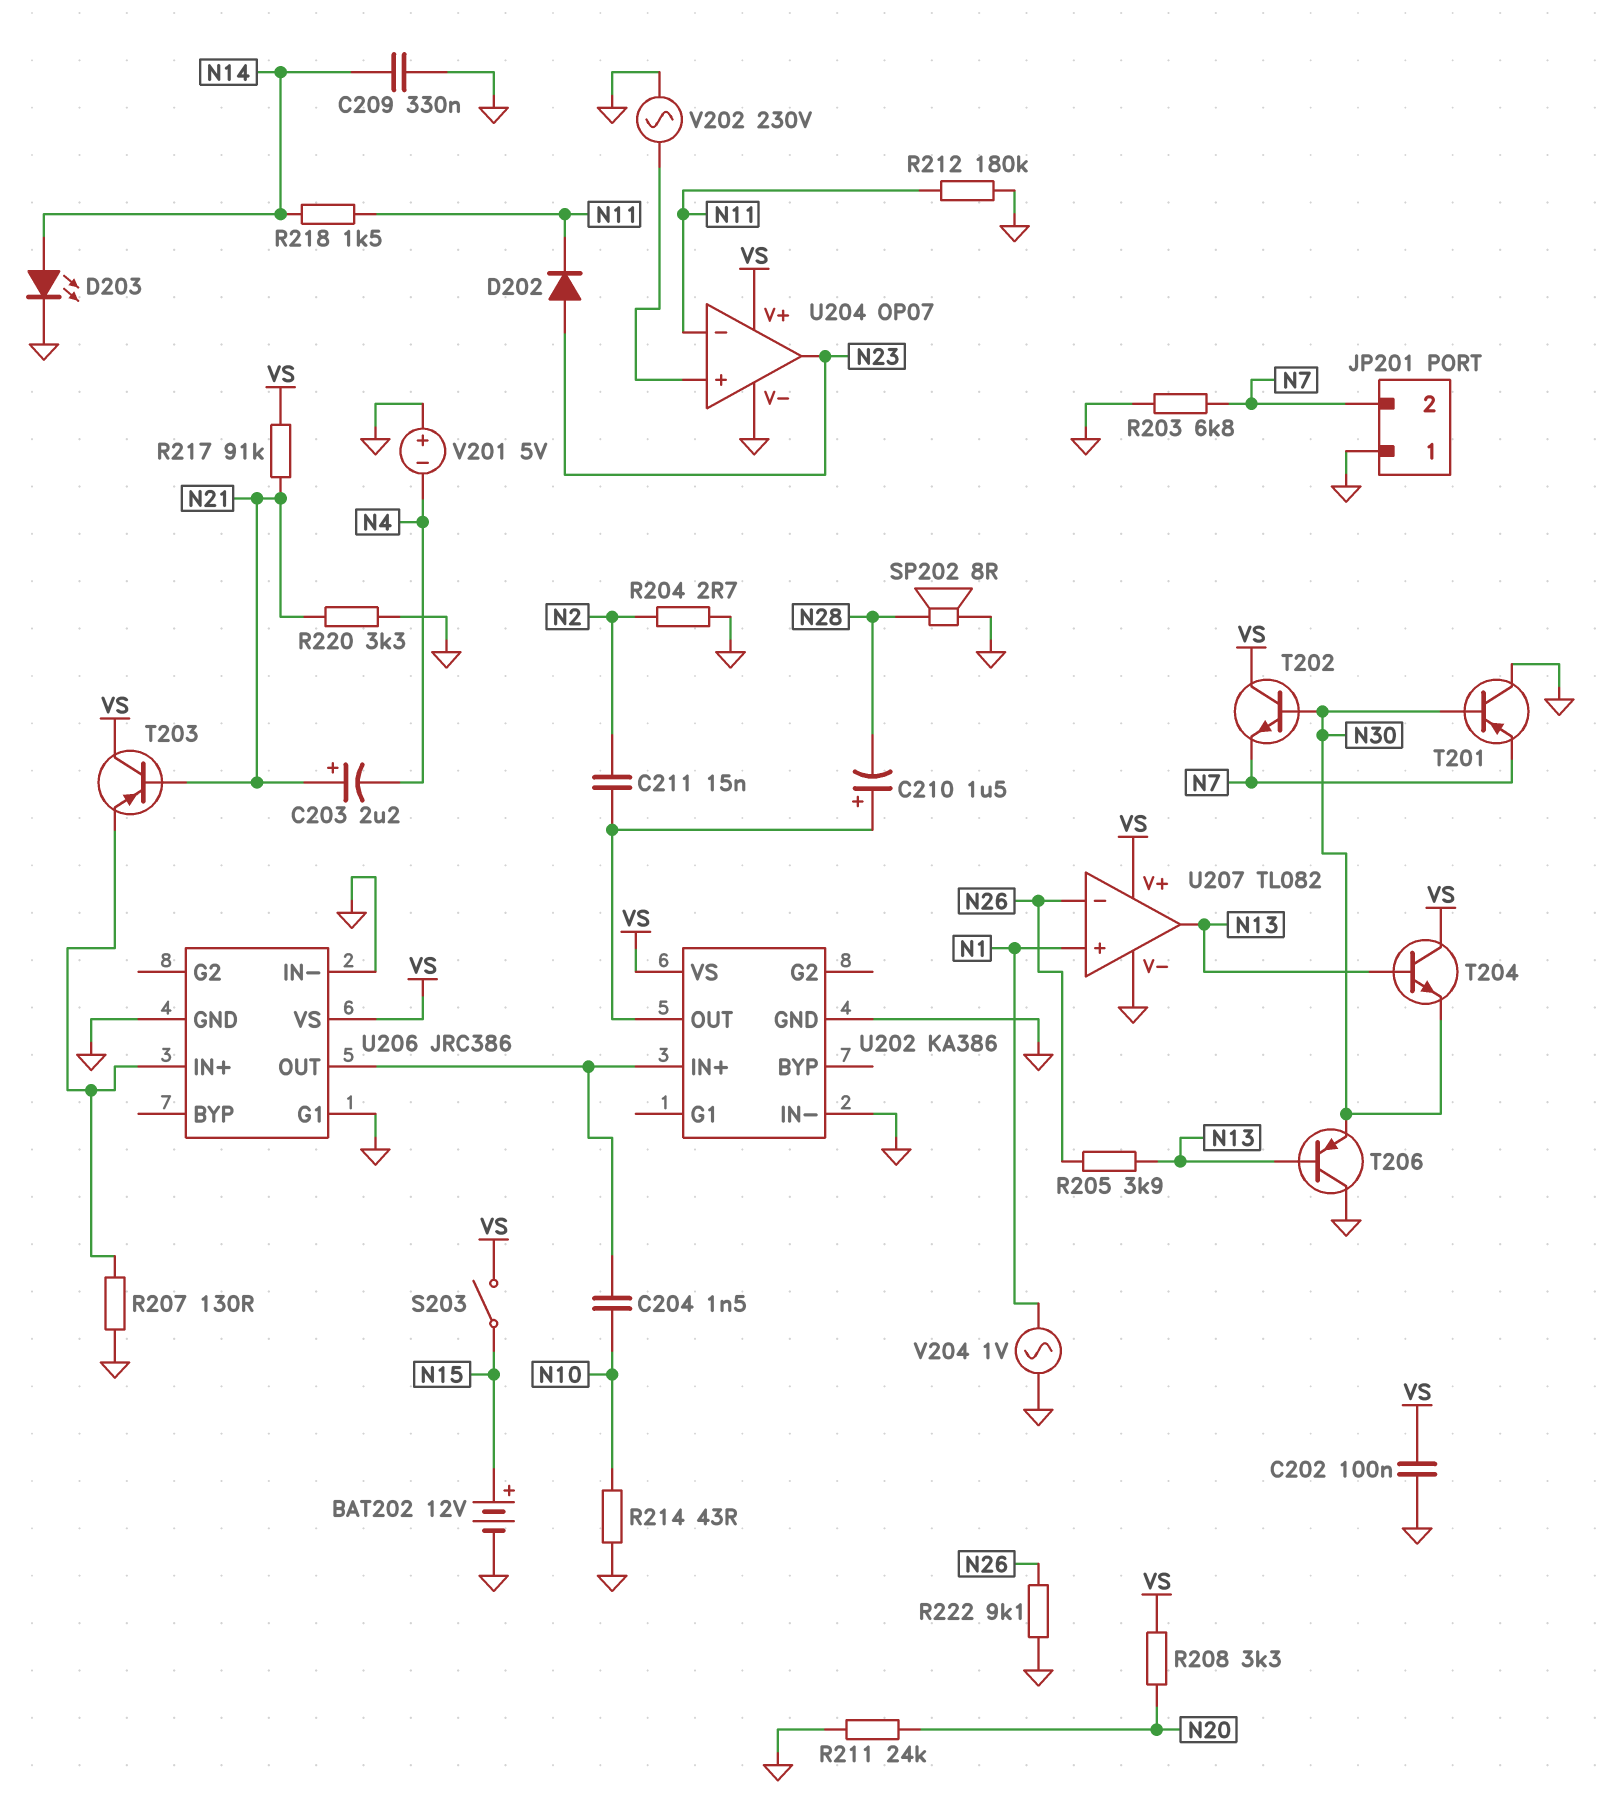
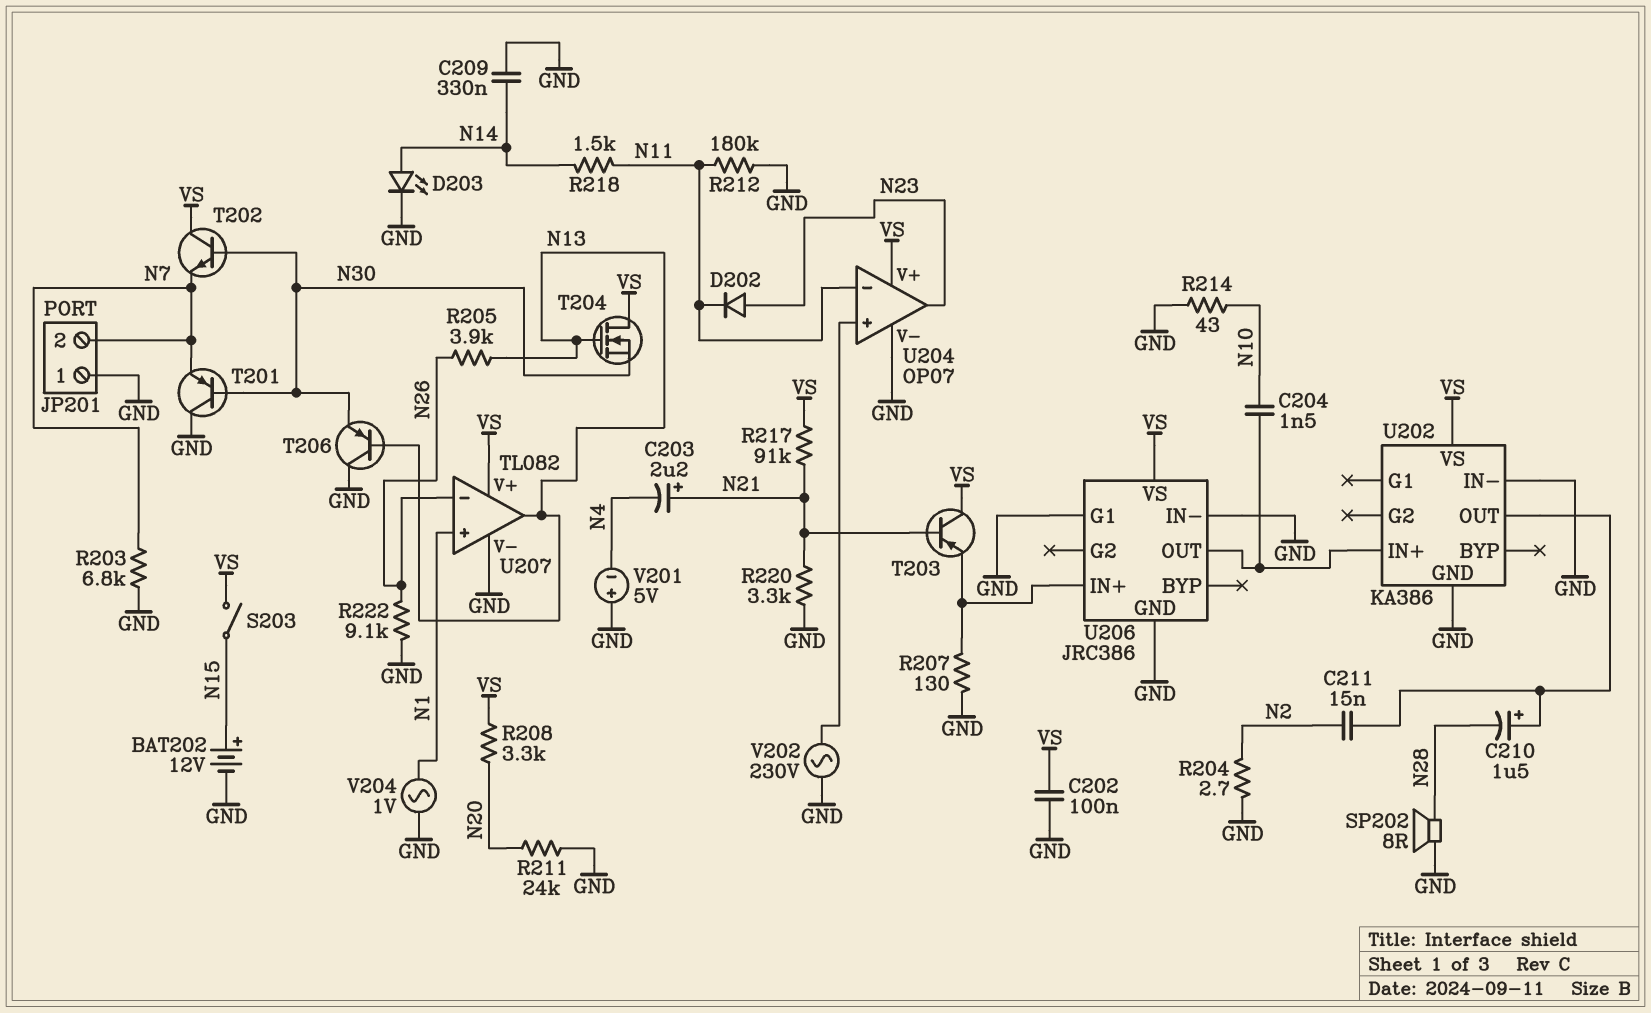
T204: NPN (B N13, C VS, E N30) -> NMOS (G N13, D VS, S N30)

